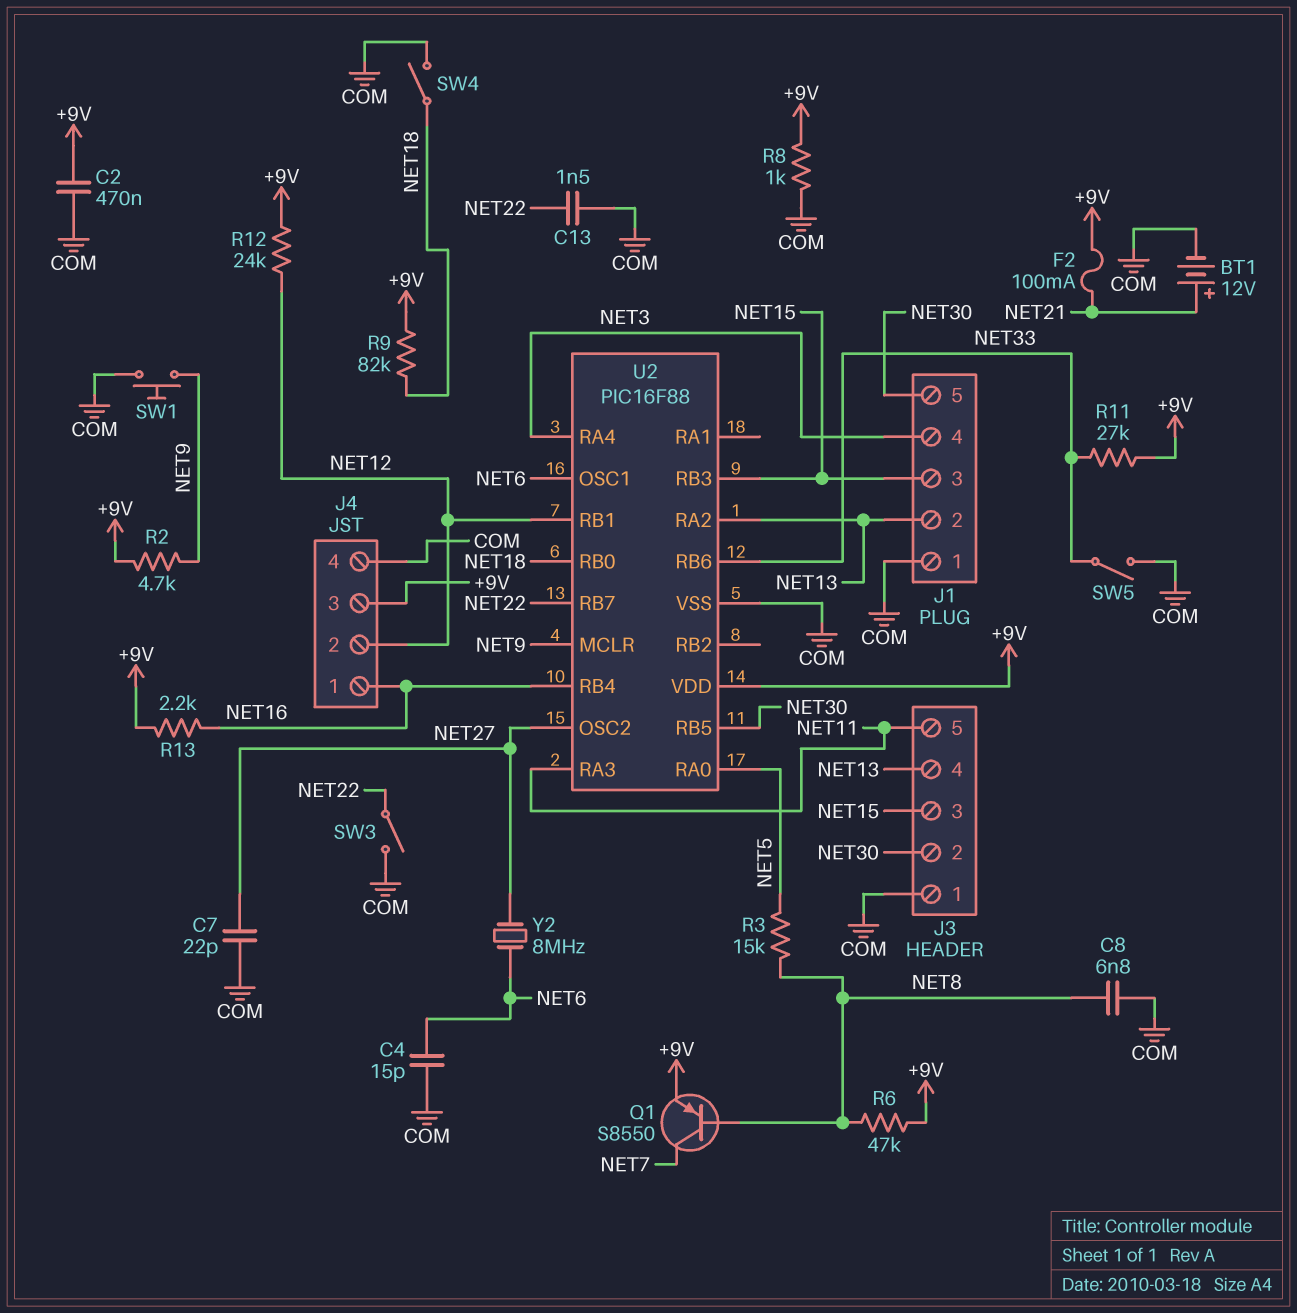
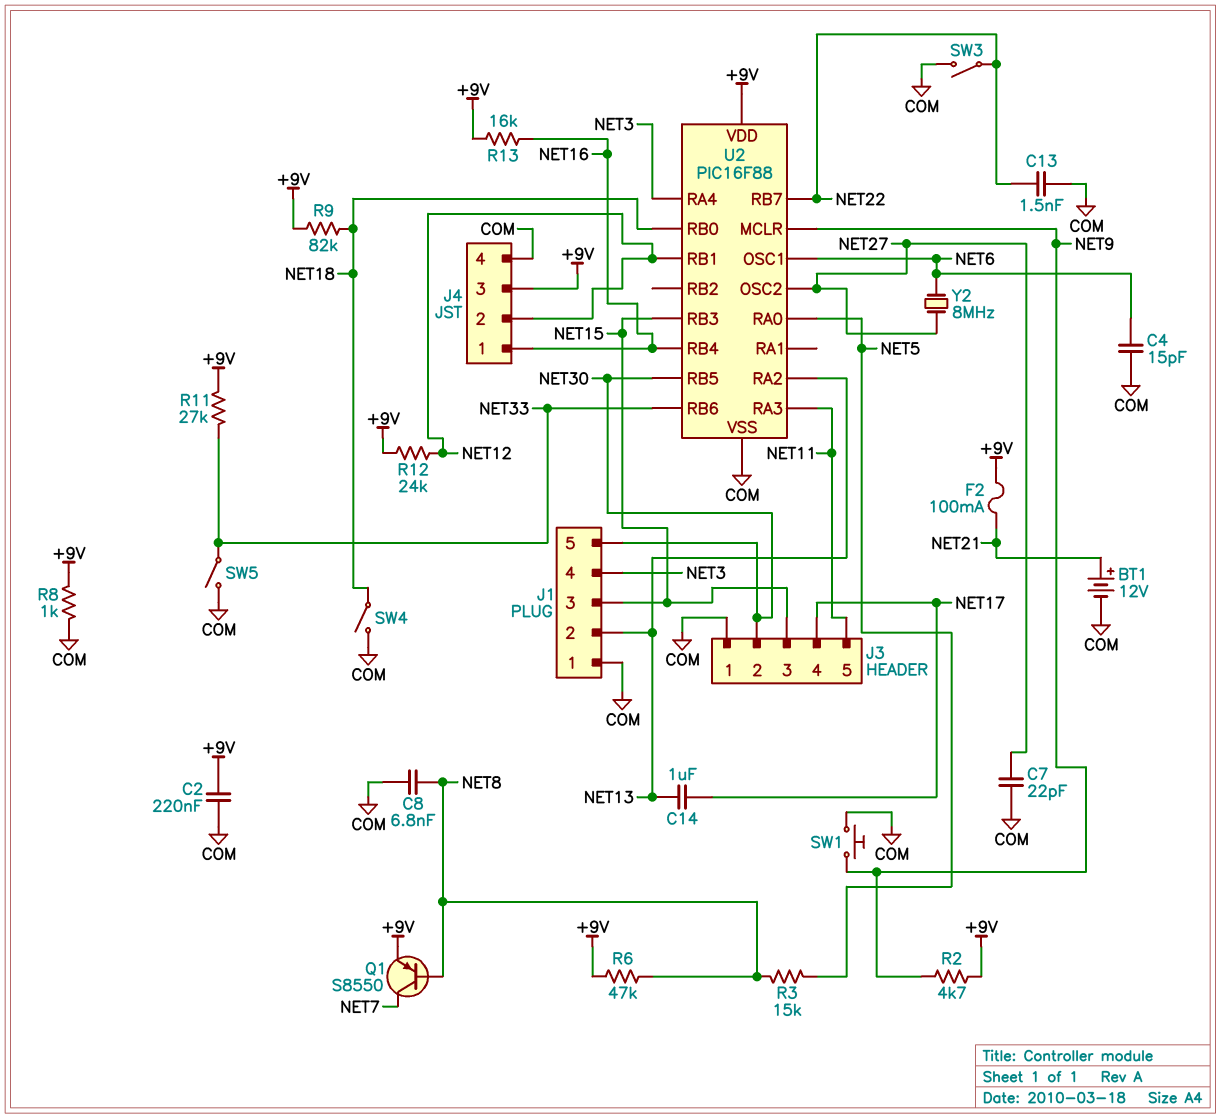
C2: 470nF (+9V, COM) -> 220nF (+9V, COM)
C14: none -> 1uF (NET13, NET17)
J3 pin 4: NET13 -> NET17
R13: 2.2k (+9V, NET16) -> 16k (+9V, NET16)

